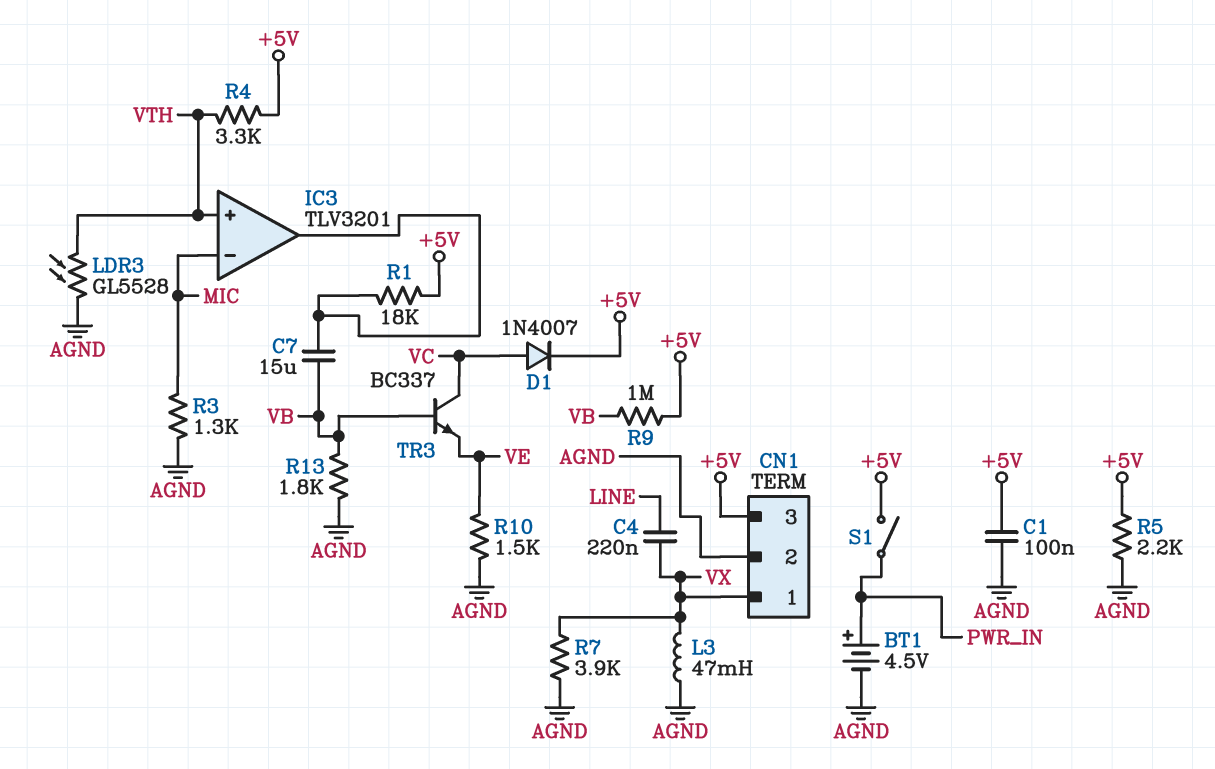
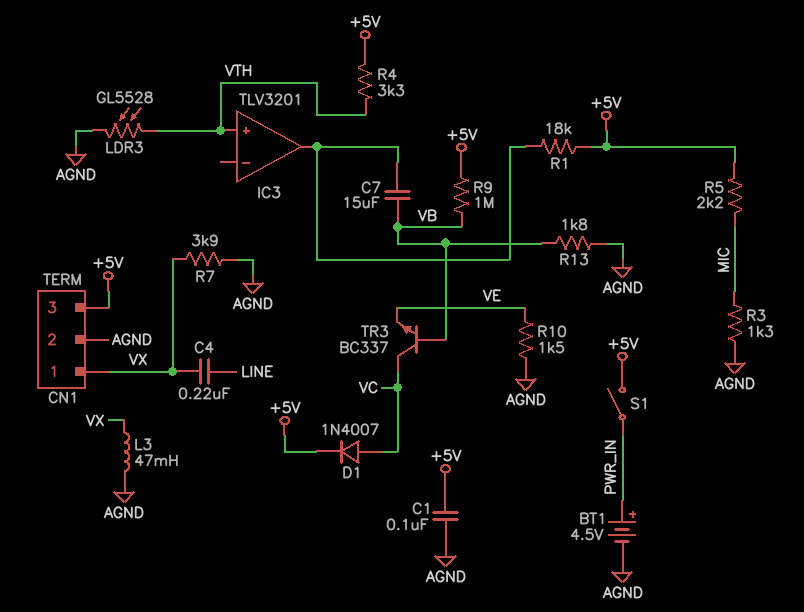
IC3 pin in-: MIC -> none
R5: 2.2k (+5V, AGND) -> 2.2k (+5V, MIC)

